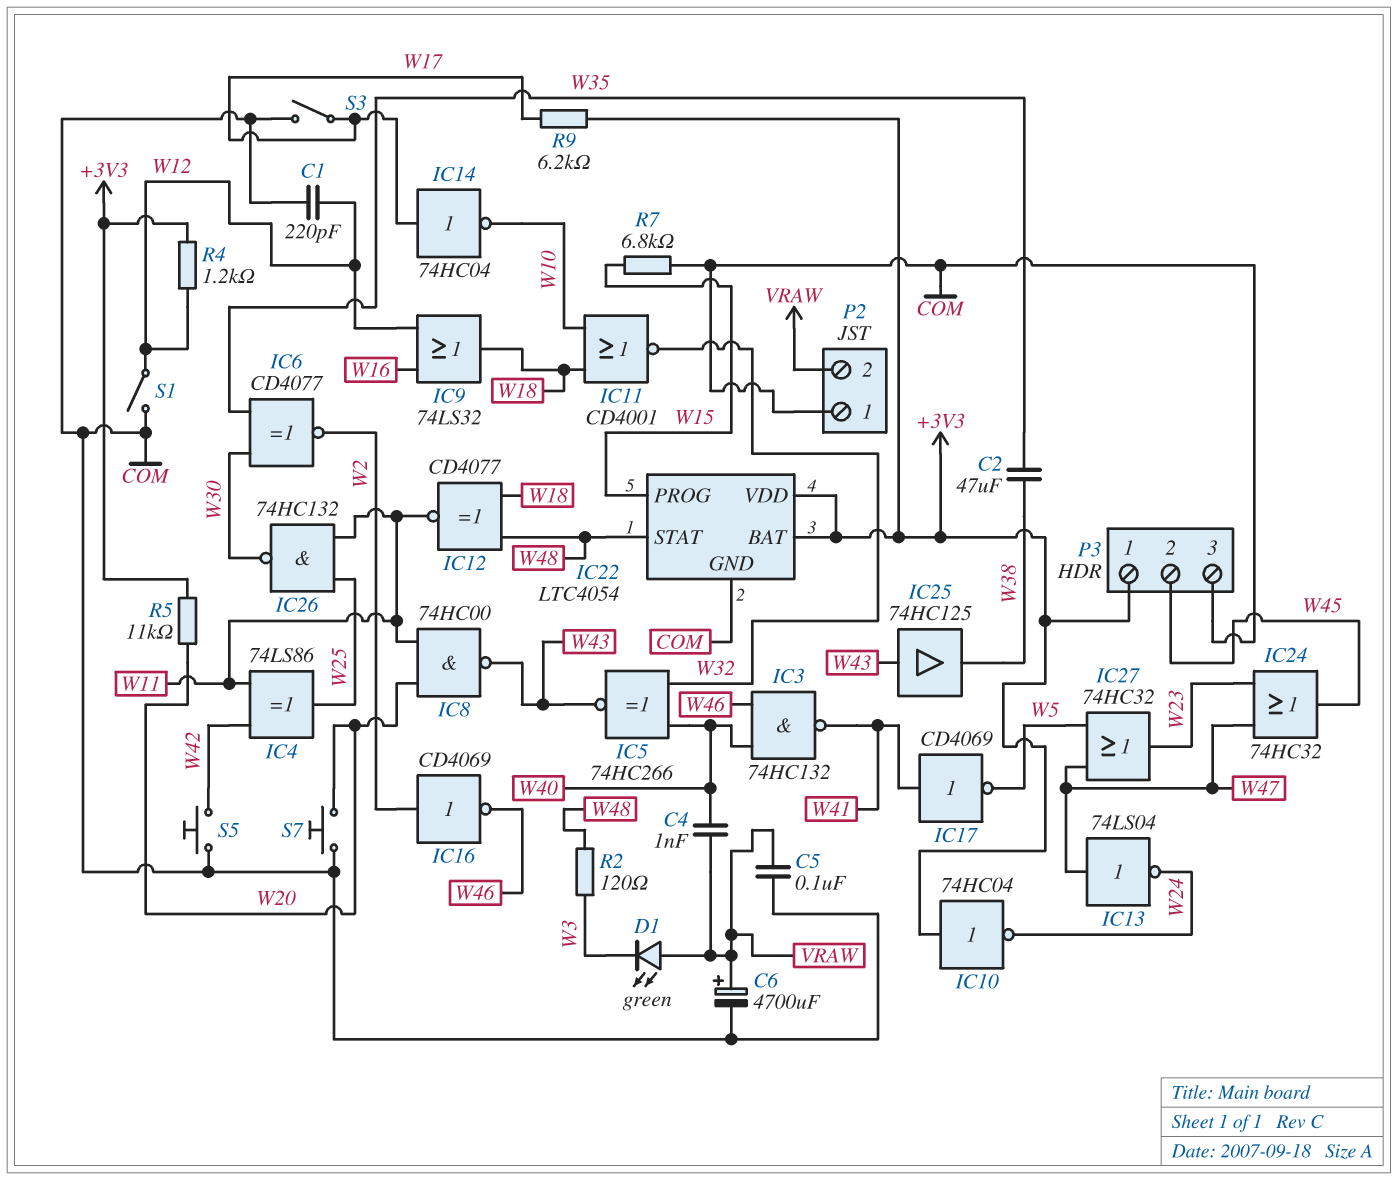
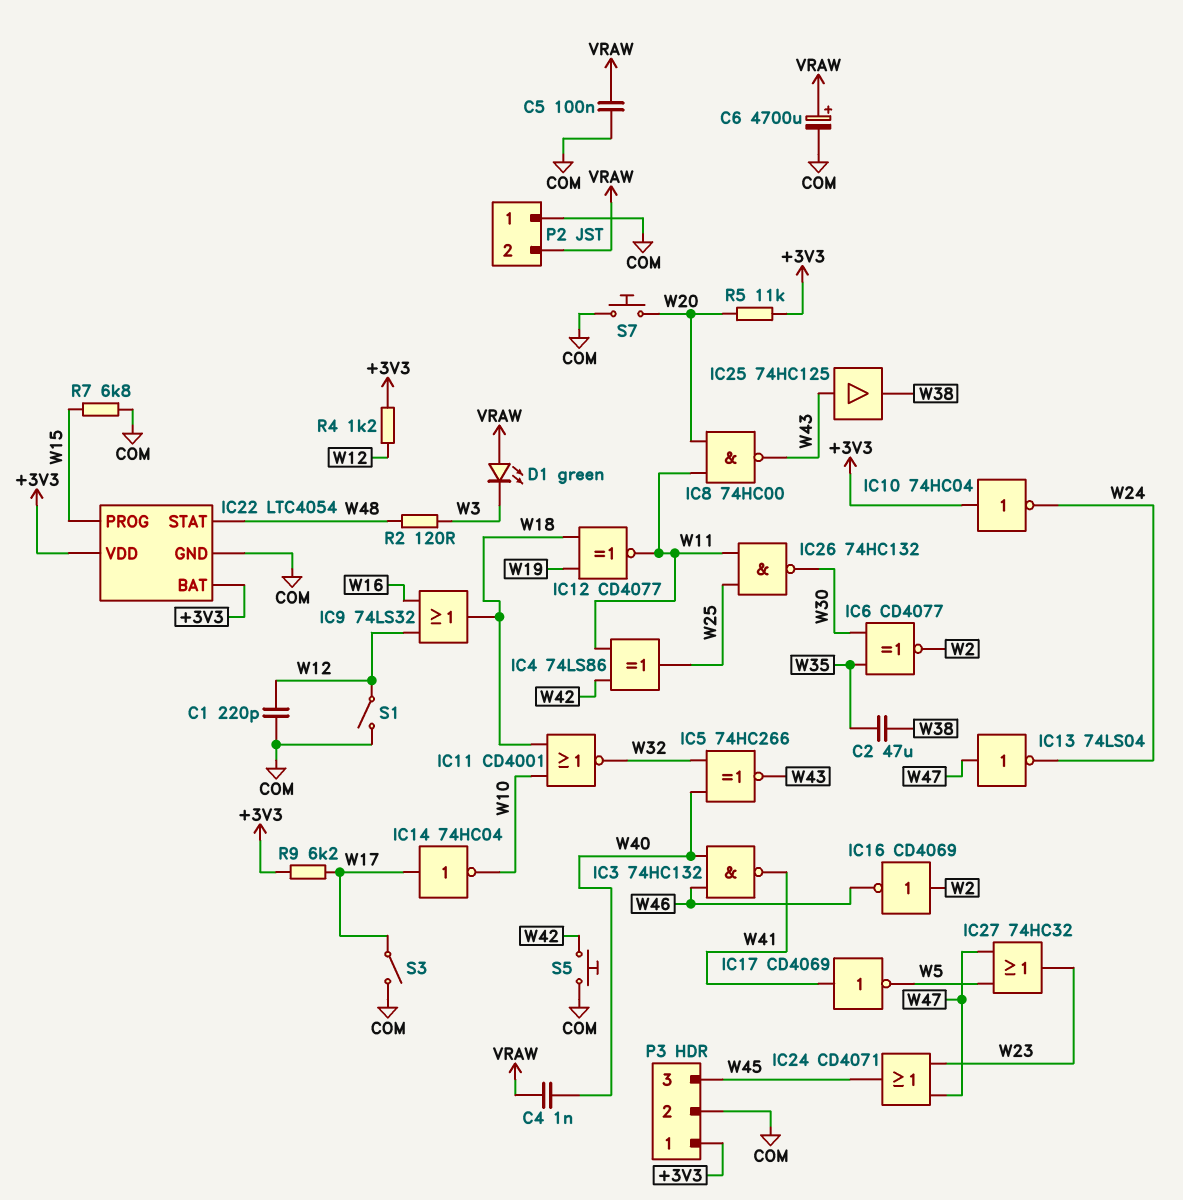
IC12: XNOR CD4077 (in W18, in W48, out W11) -> XNOR CD4077 (in W18, in W19, out W11)
IC24: OR 74HC32 (in W23, in W47, out W45) -> OR CD4071 (in W23, in W47, out W45)
P3 pin 2: W45 -> COM
P3 pin 3: COM -> W45

